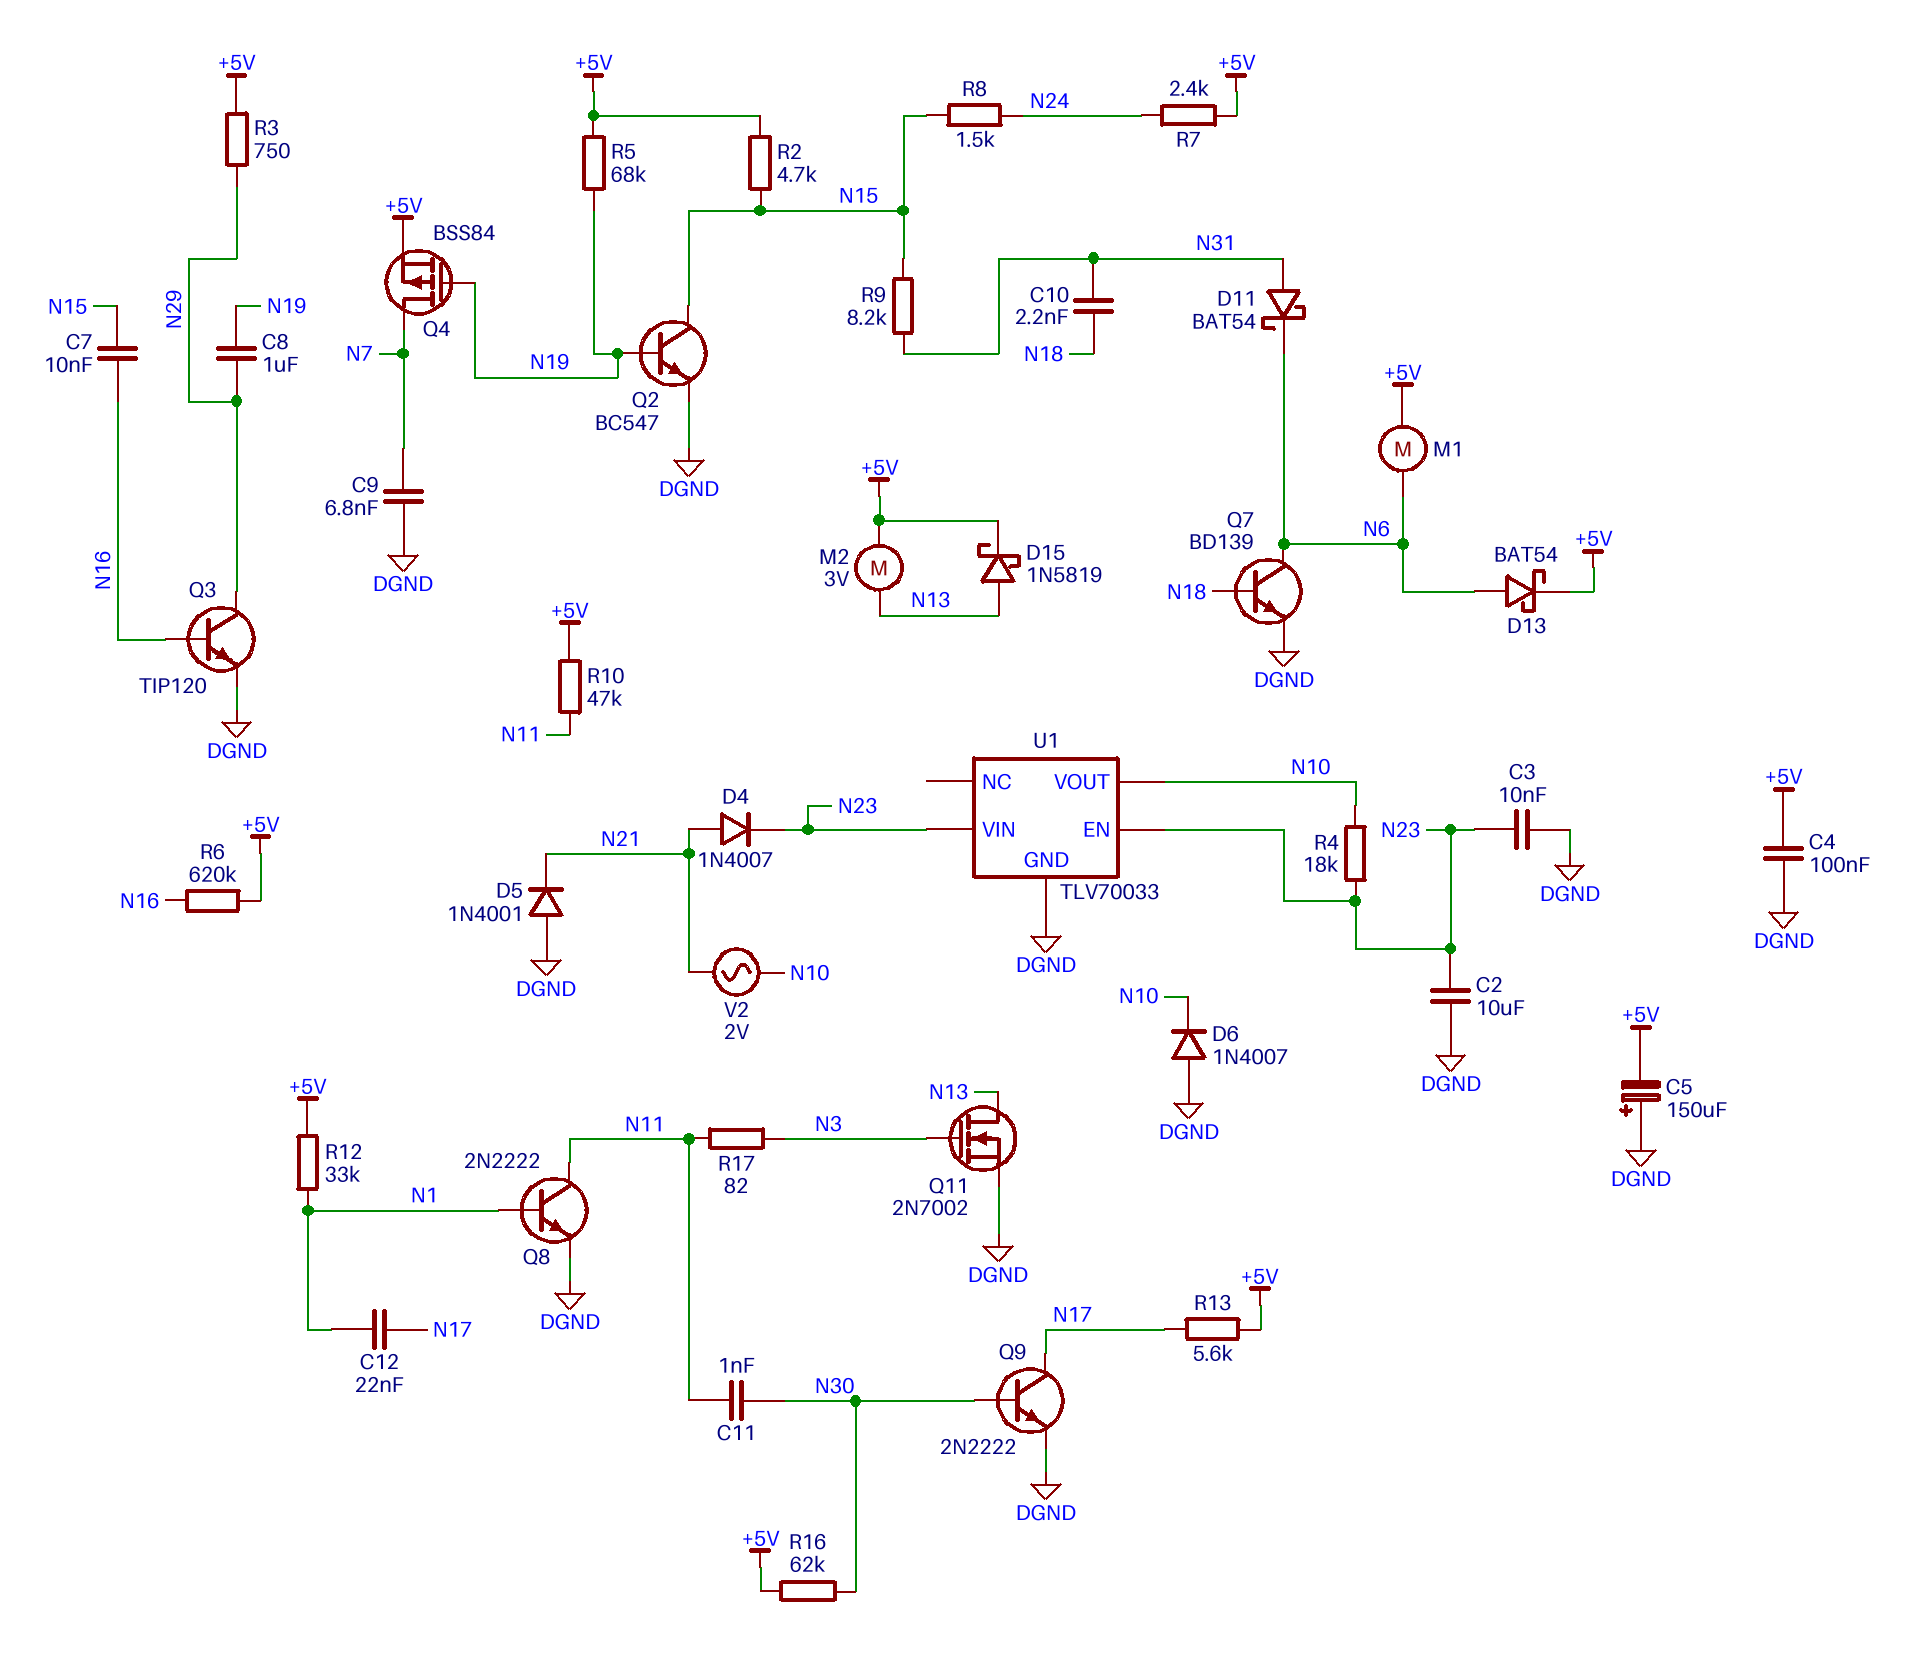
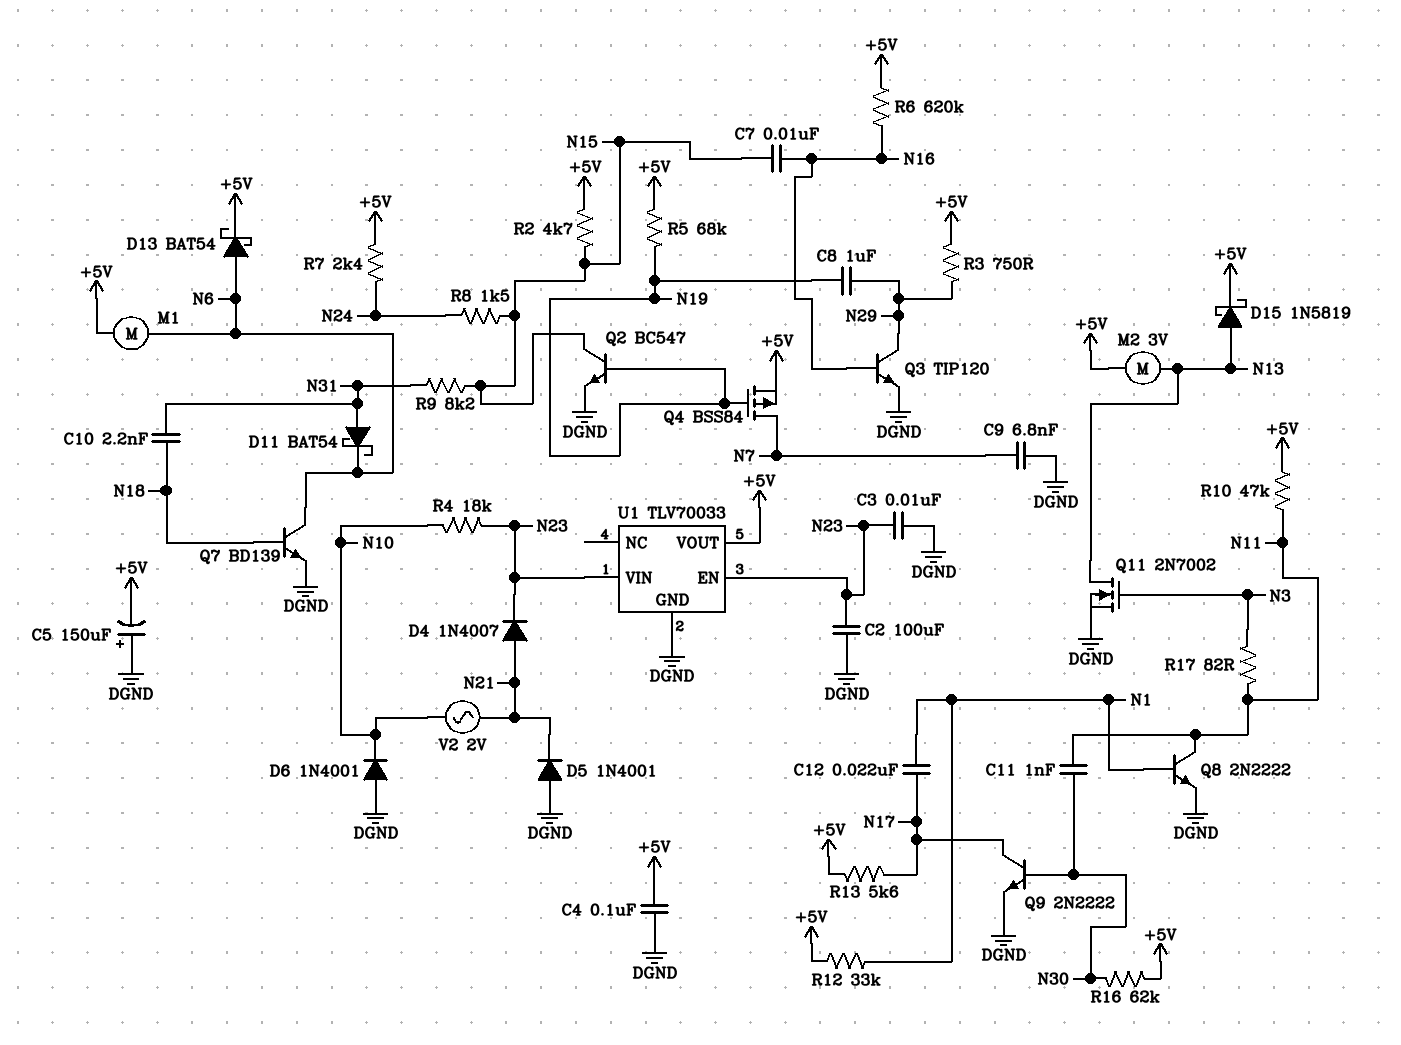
C2: 10uF (DGND, N23) -> 100uF (DGND, N23)
D6: diode 1N4007 (A DGND, K N10) -> diode 1N4001 (A DGND, K N10)
U1 pin VOUT: N10 -> +5V

